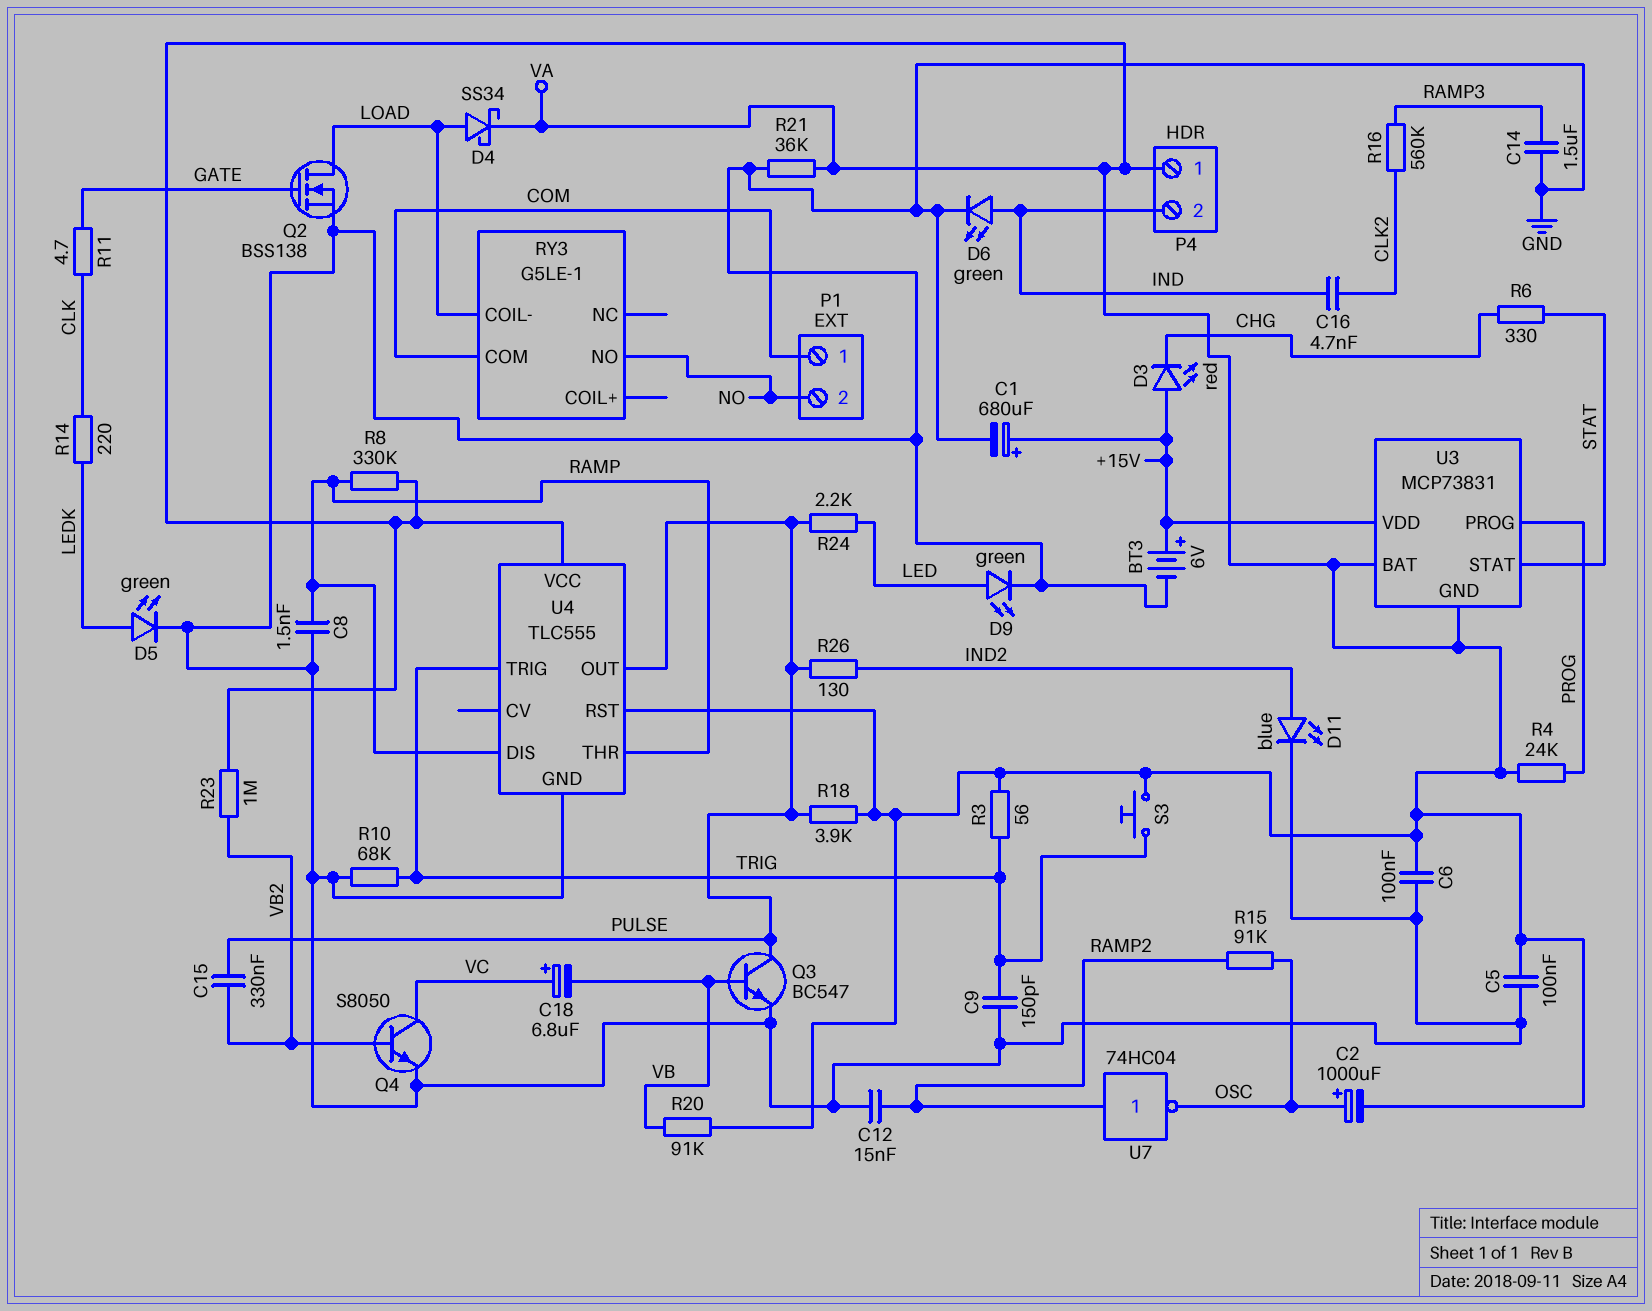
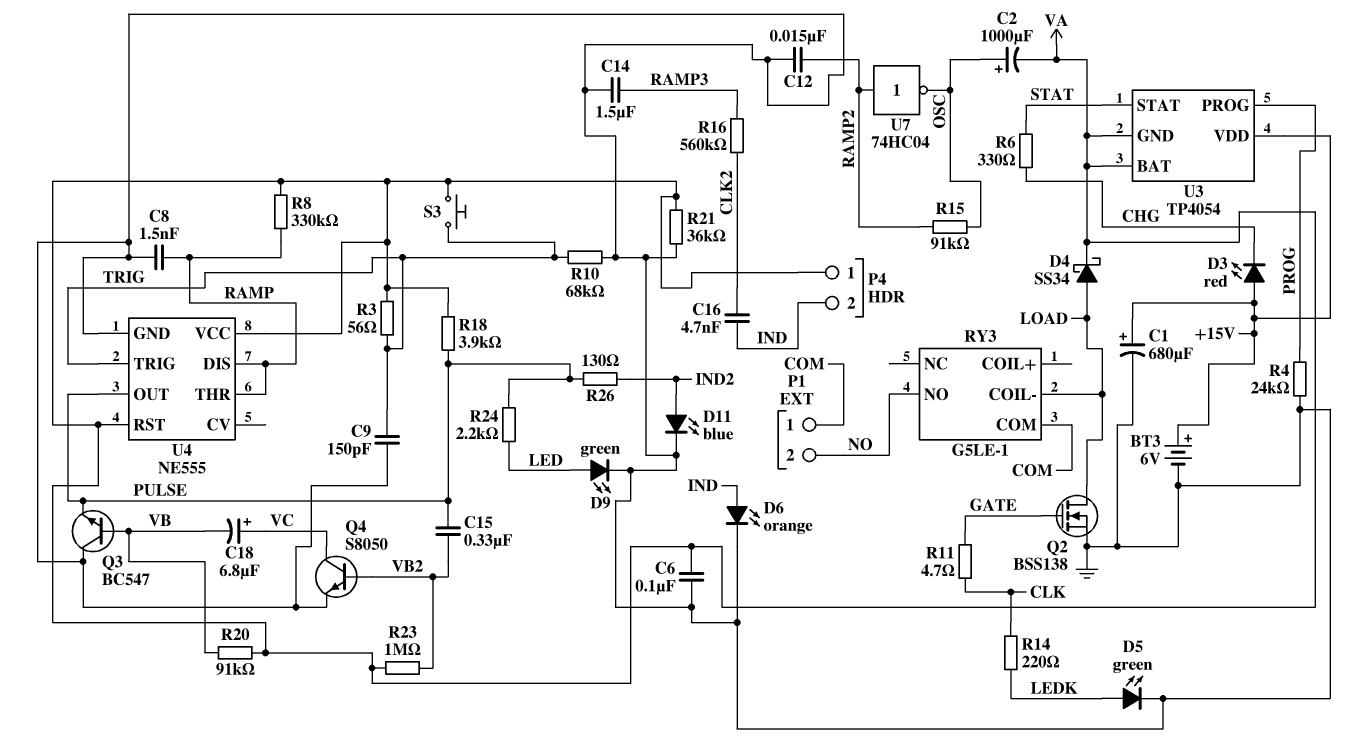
C5: 100nF (GND, VA) -> none
D6: LED green (A IND, K GND) -> LED orange (A IND, K GND)
Q3: NPN BC547 (B VB, C PULSE, E GND) -> NPN BC547 (B VB, C GND, E PULSE)
R4: 24k (PROG, VA) -> 24k (GND, PROG)
U3: MCP73831 -> TP4054
U4: TLC555 -> NE555

